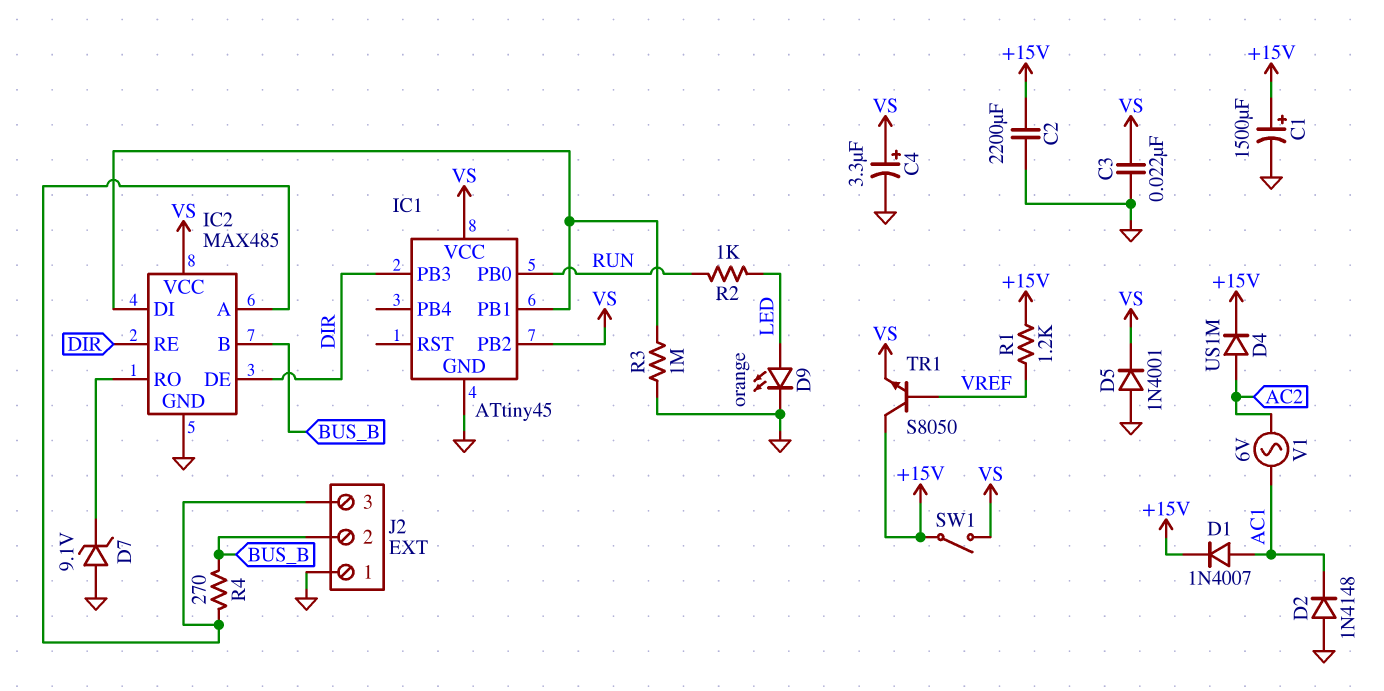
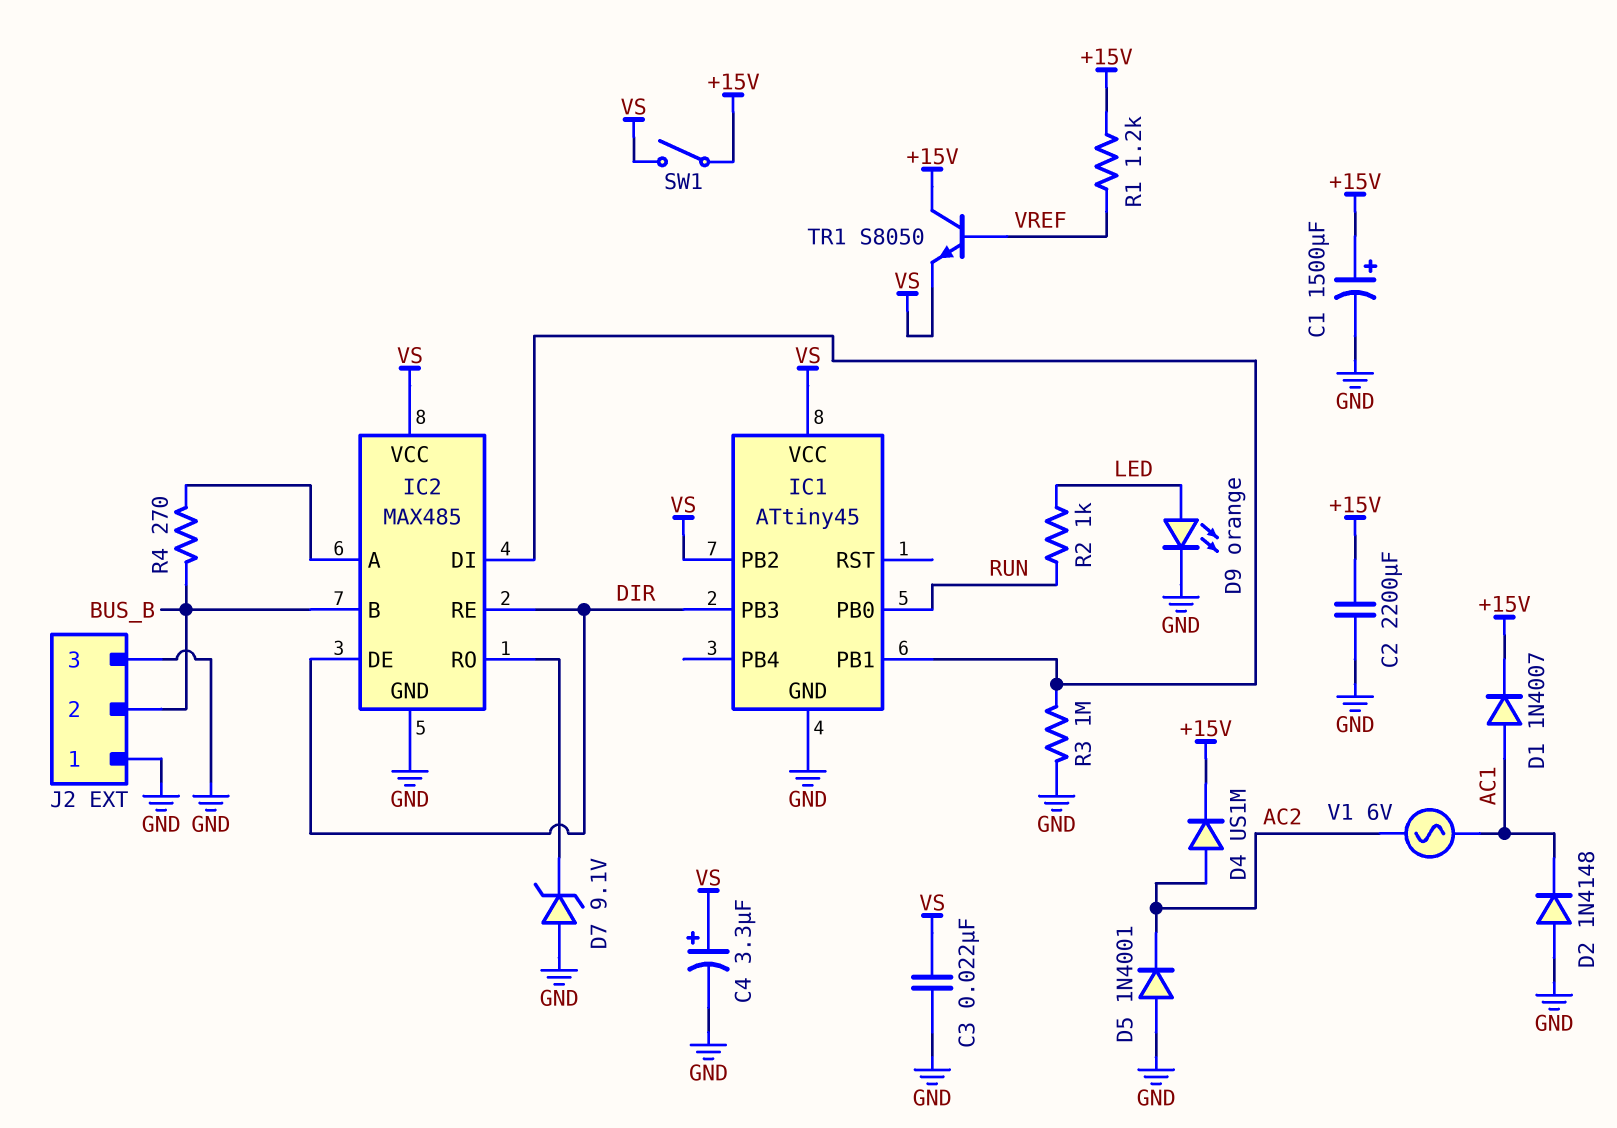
D5: diode 1N4001 (A GND, K VS) -> diode 1N4001 (A GND, K AC2)
J2 pin 3: IC2/A -> GND

